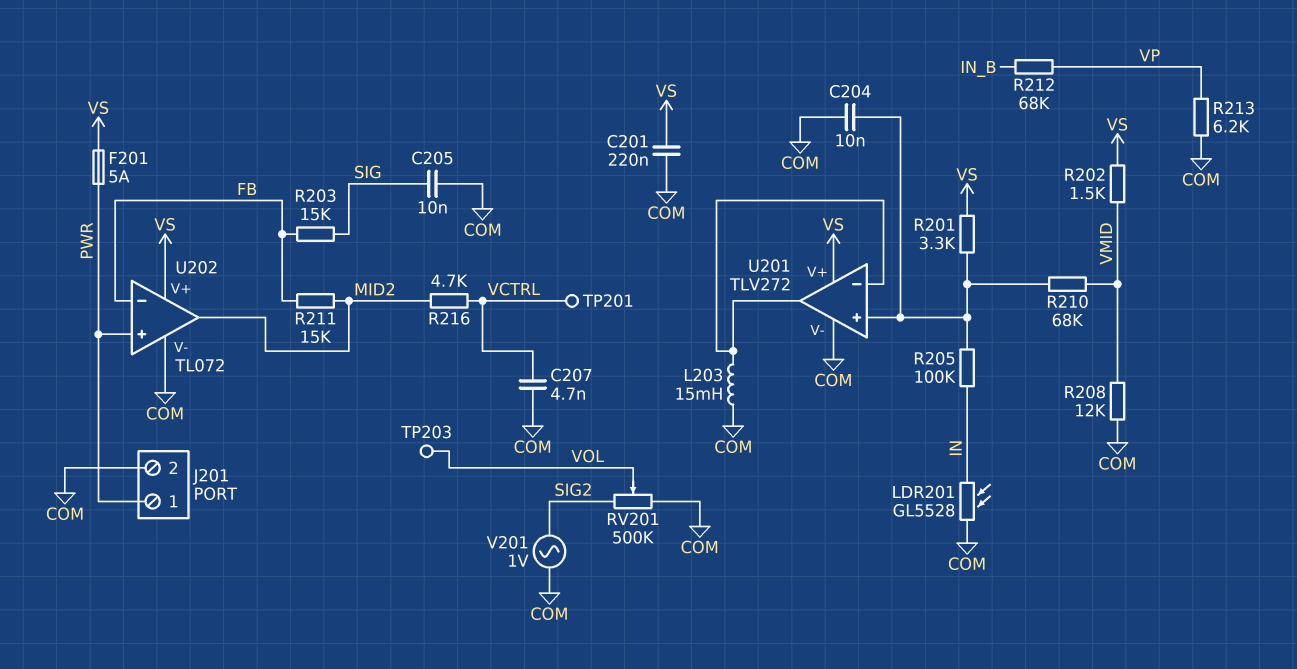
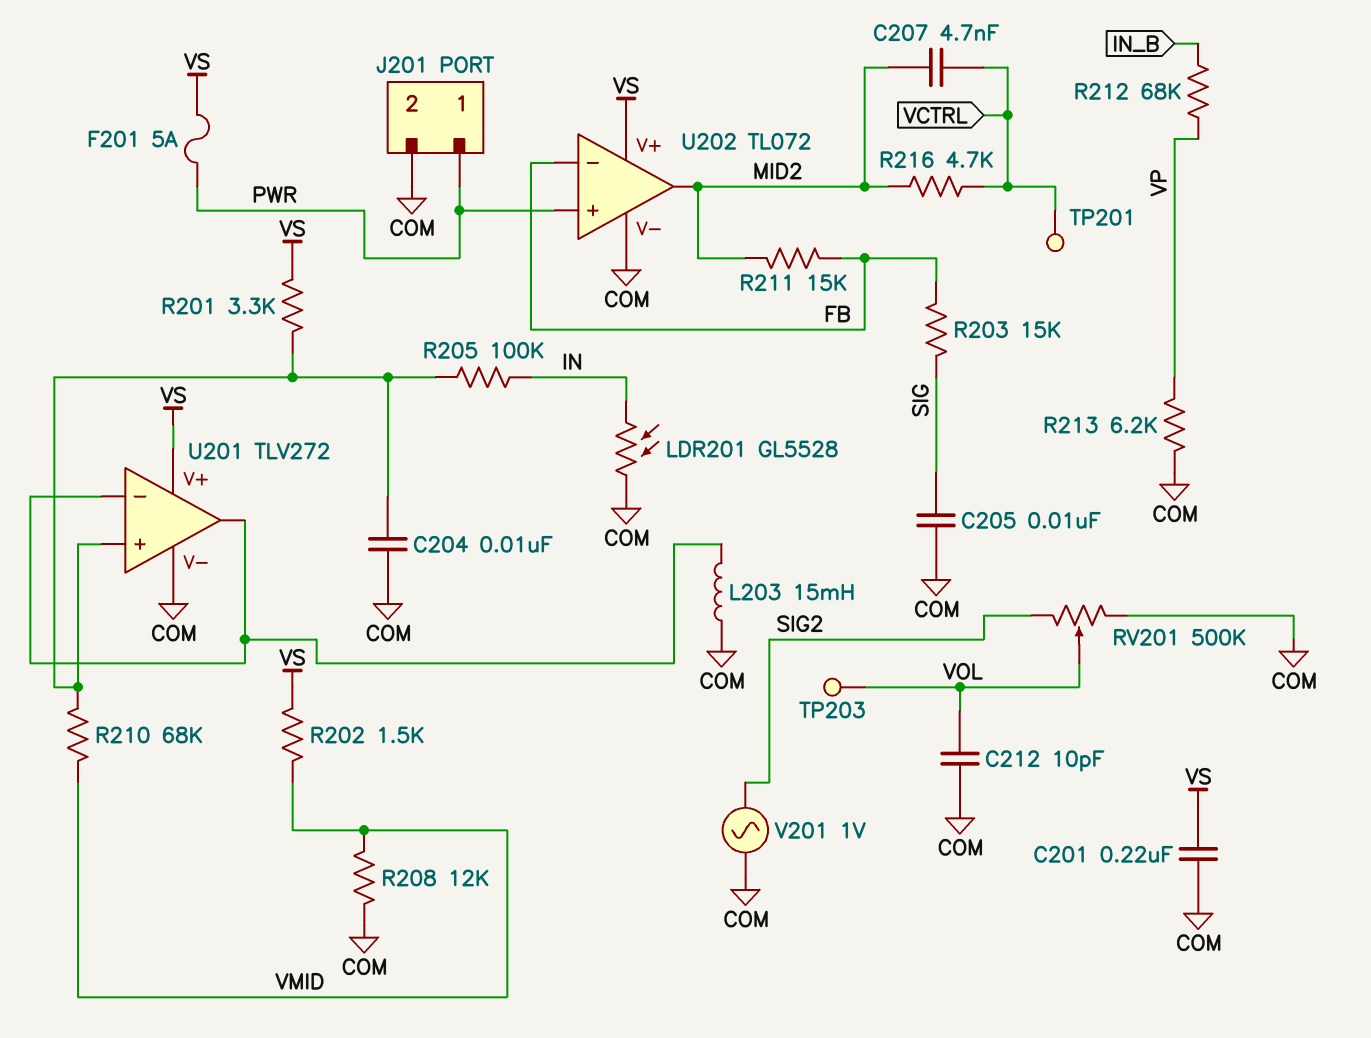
C207: 4.7nF (COM, VCTRL) -> 4.7nF (MID2, VCTRL)
C212: none -> 10pF (COM, VOL)

